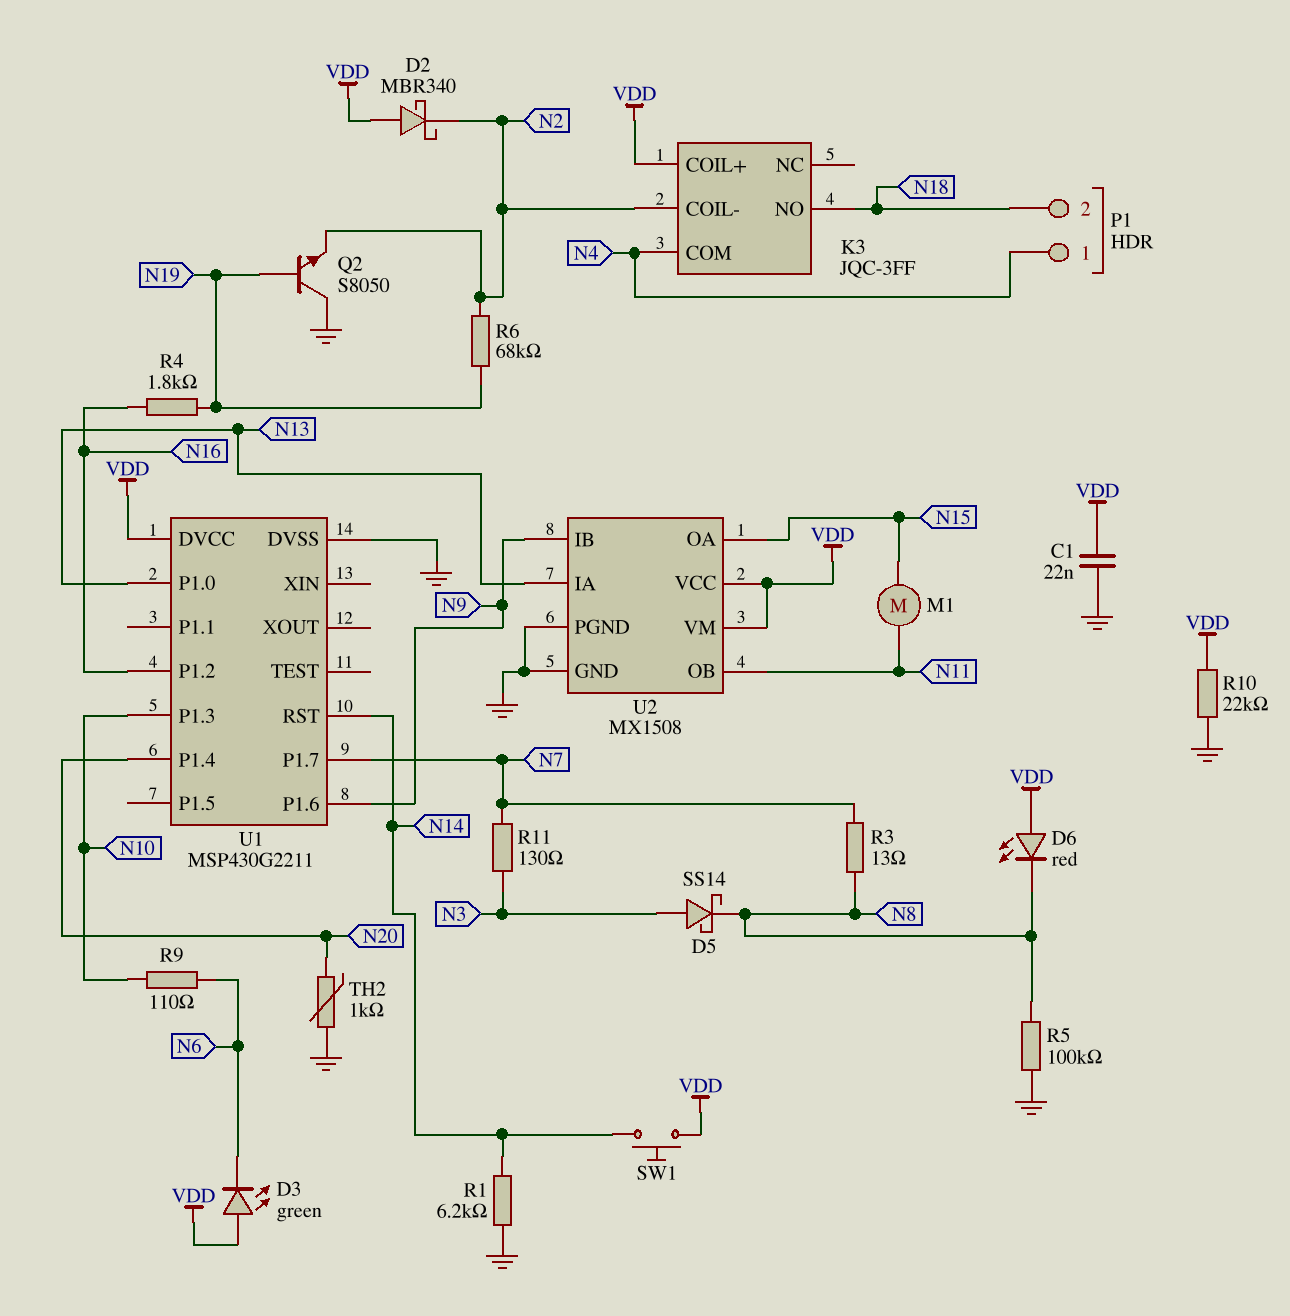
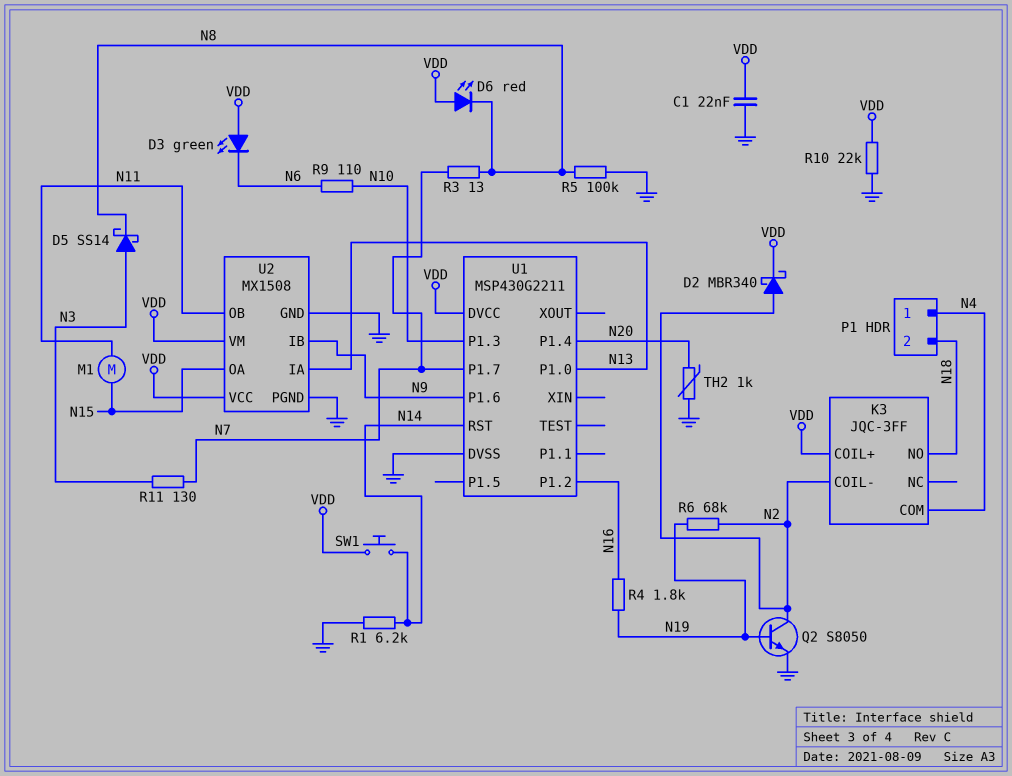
D2: schottky MBR340 (A VDD, K N2) -> schottky MBR340 (A N2, K VDD)
Q2: NPN S8050 (B N19, C GND, E N2) -> NPN S8050 (B N19, C N2, E GND)

